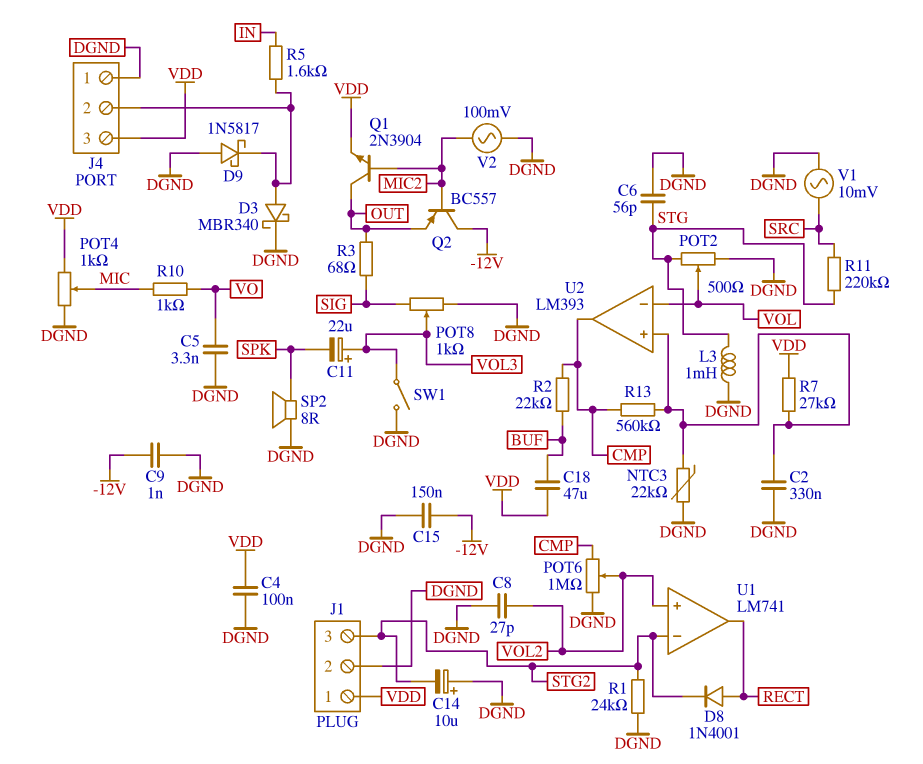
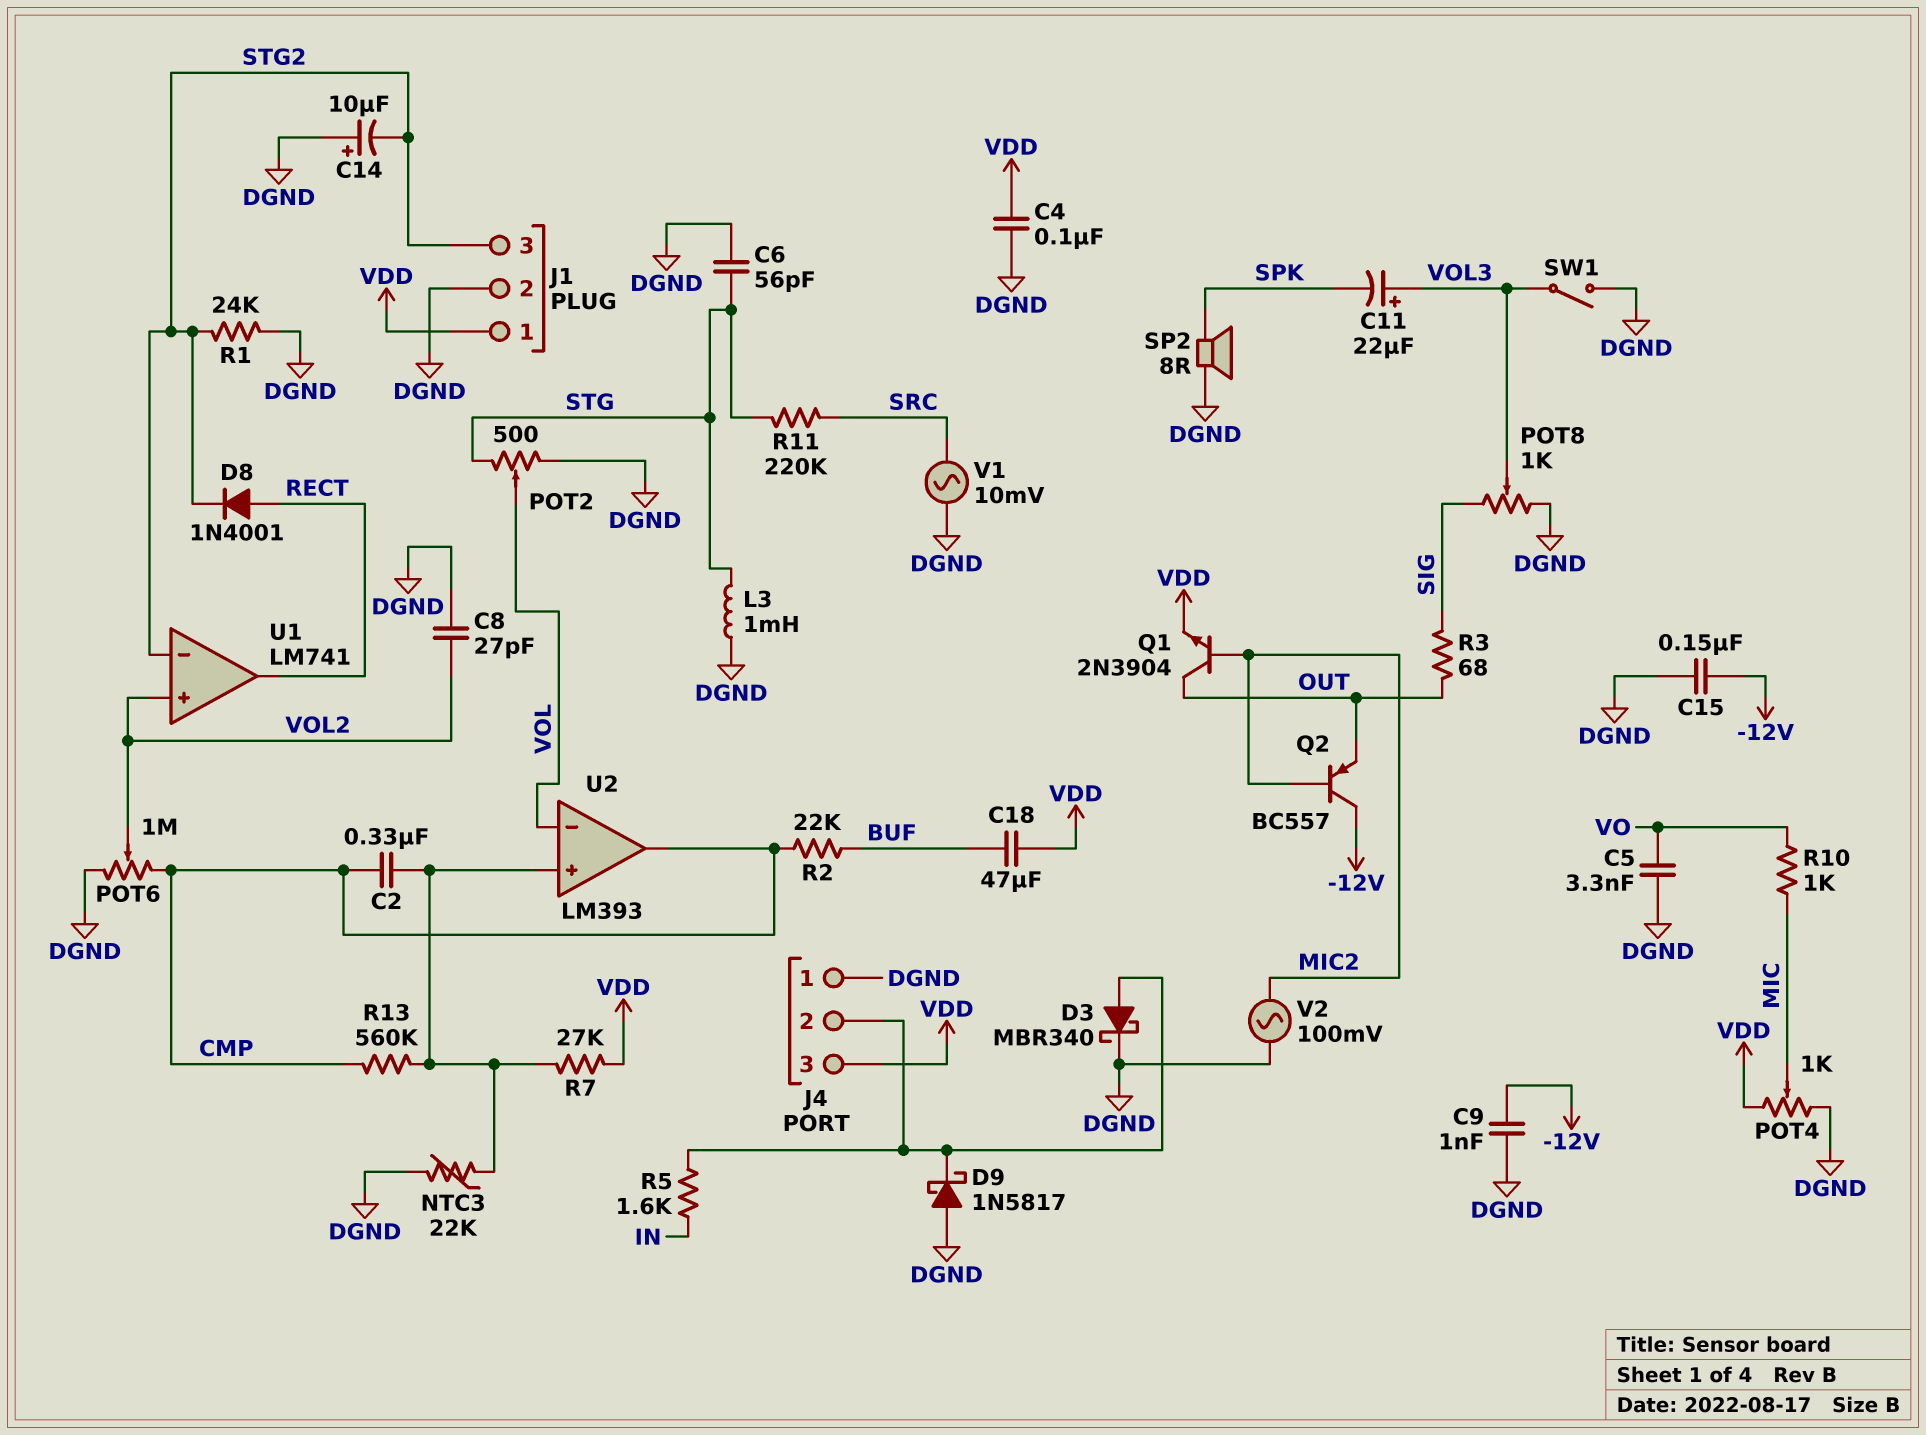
C2: 330nF (DGND, U2/in+) -> 330nF (CMP, U2/in+)

